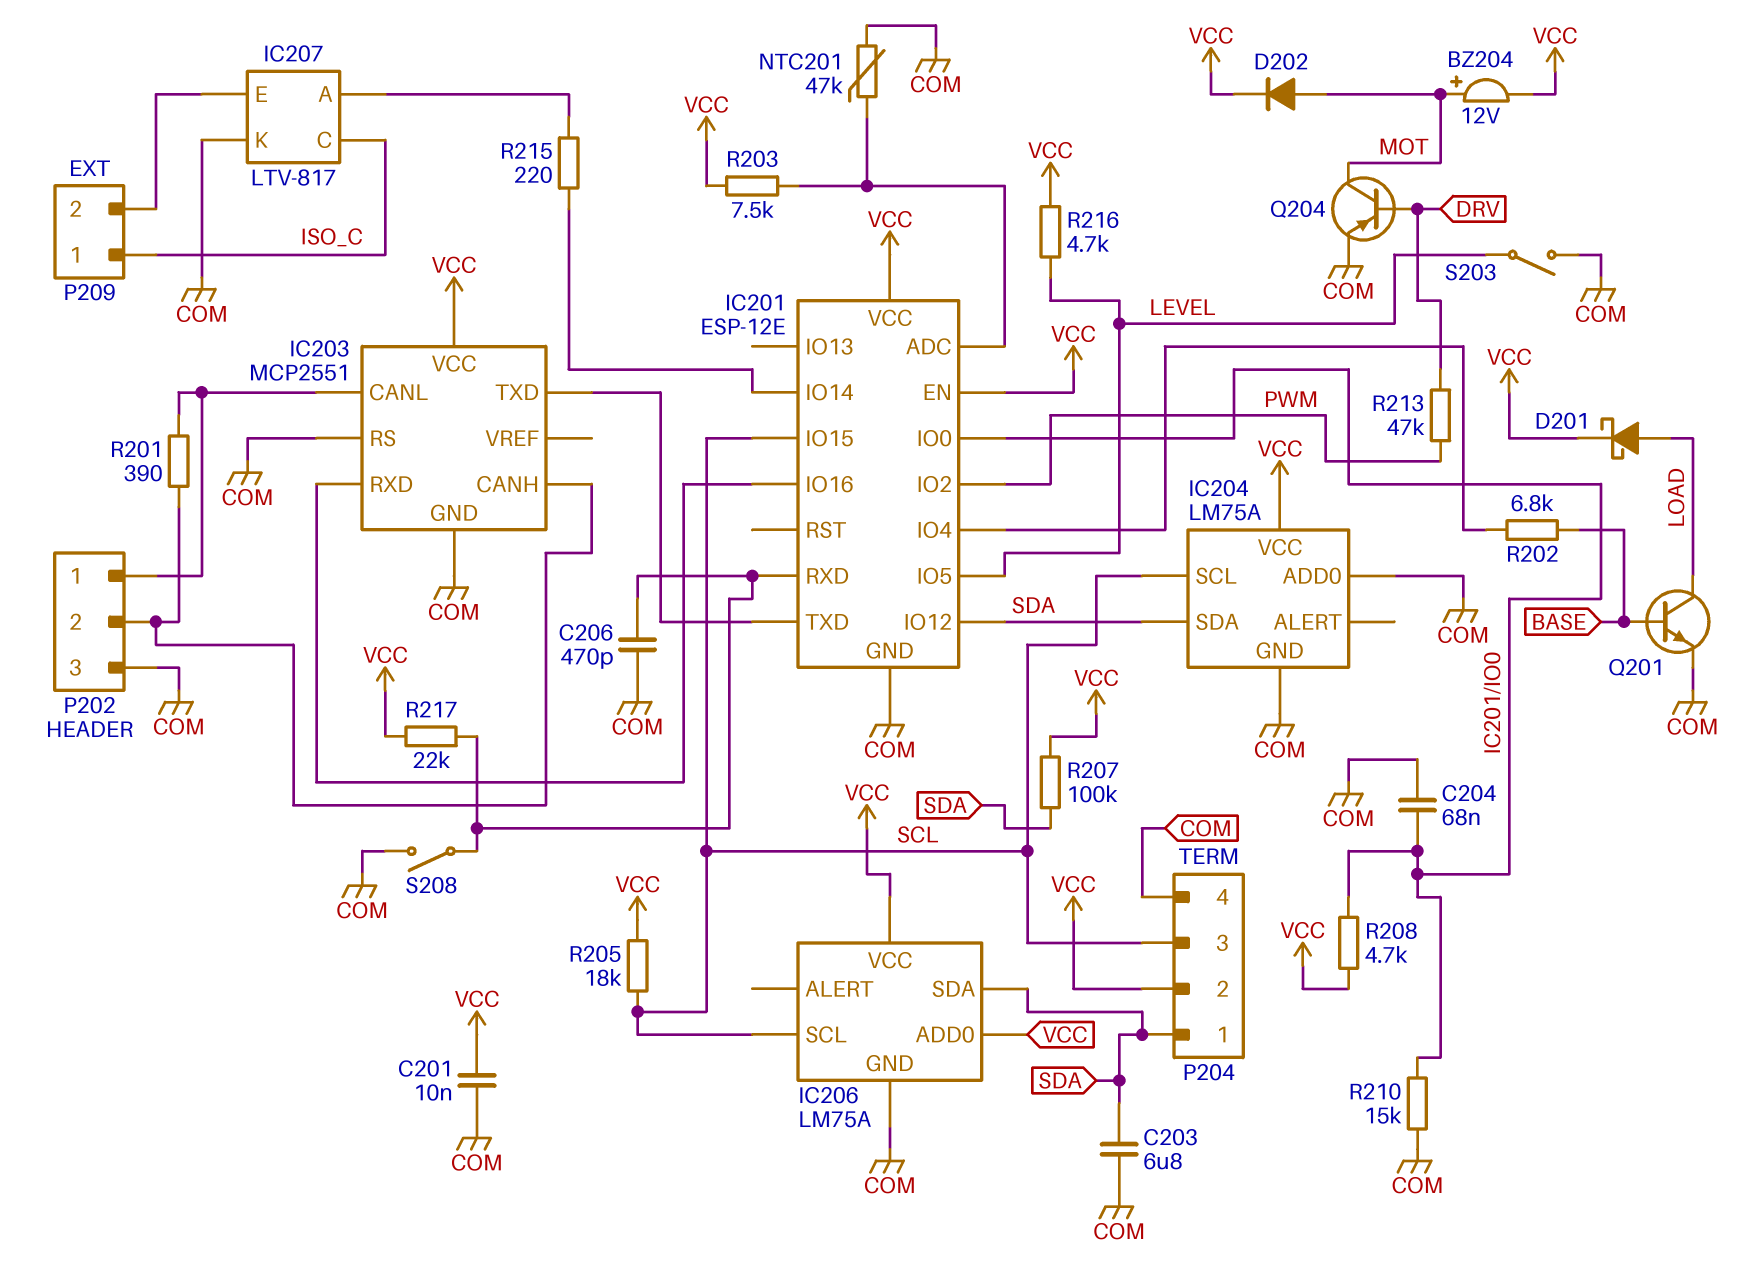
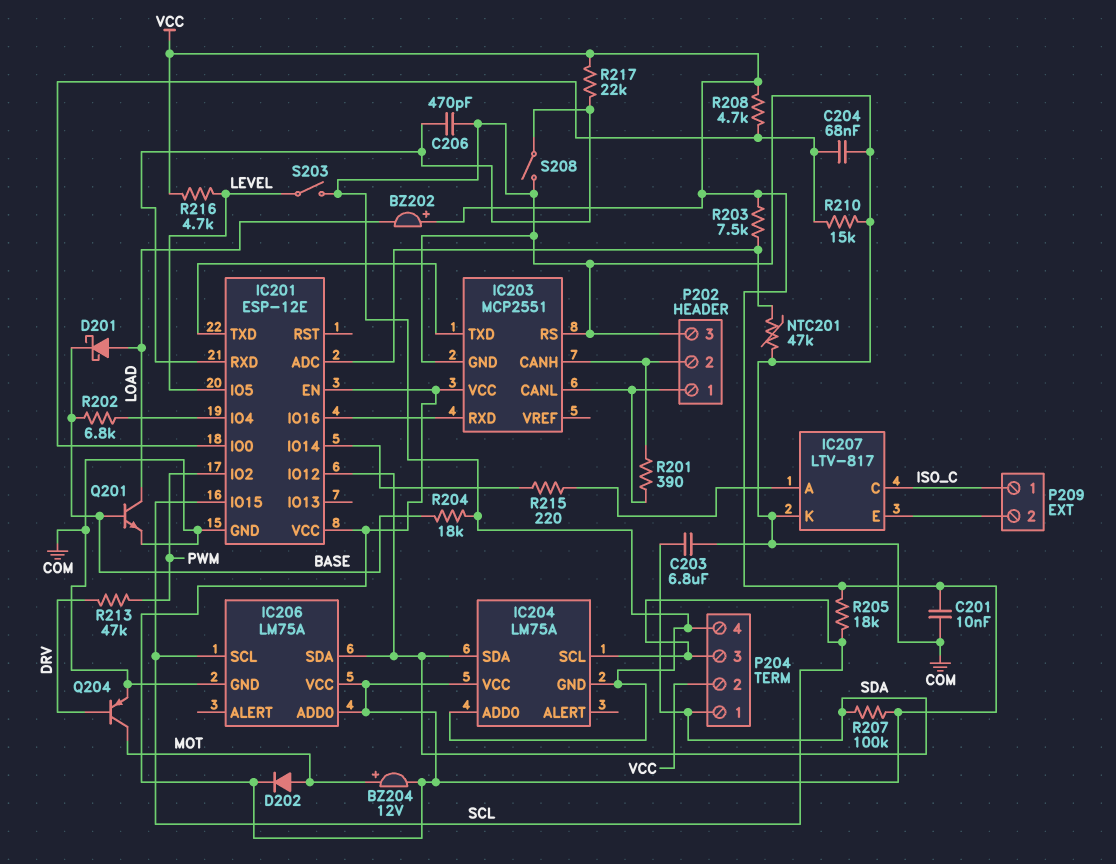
BZ202: none -> buzzer (plus VCC, minus LOAD)
D201: schottky (A LOAD, K VCC) -> schottky (A LOAD, K BASE)
R204: none -> 18k (BASE, COM)

